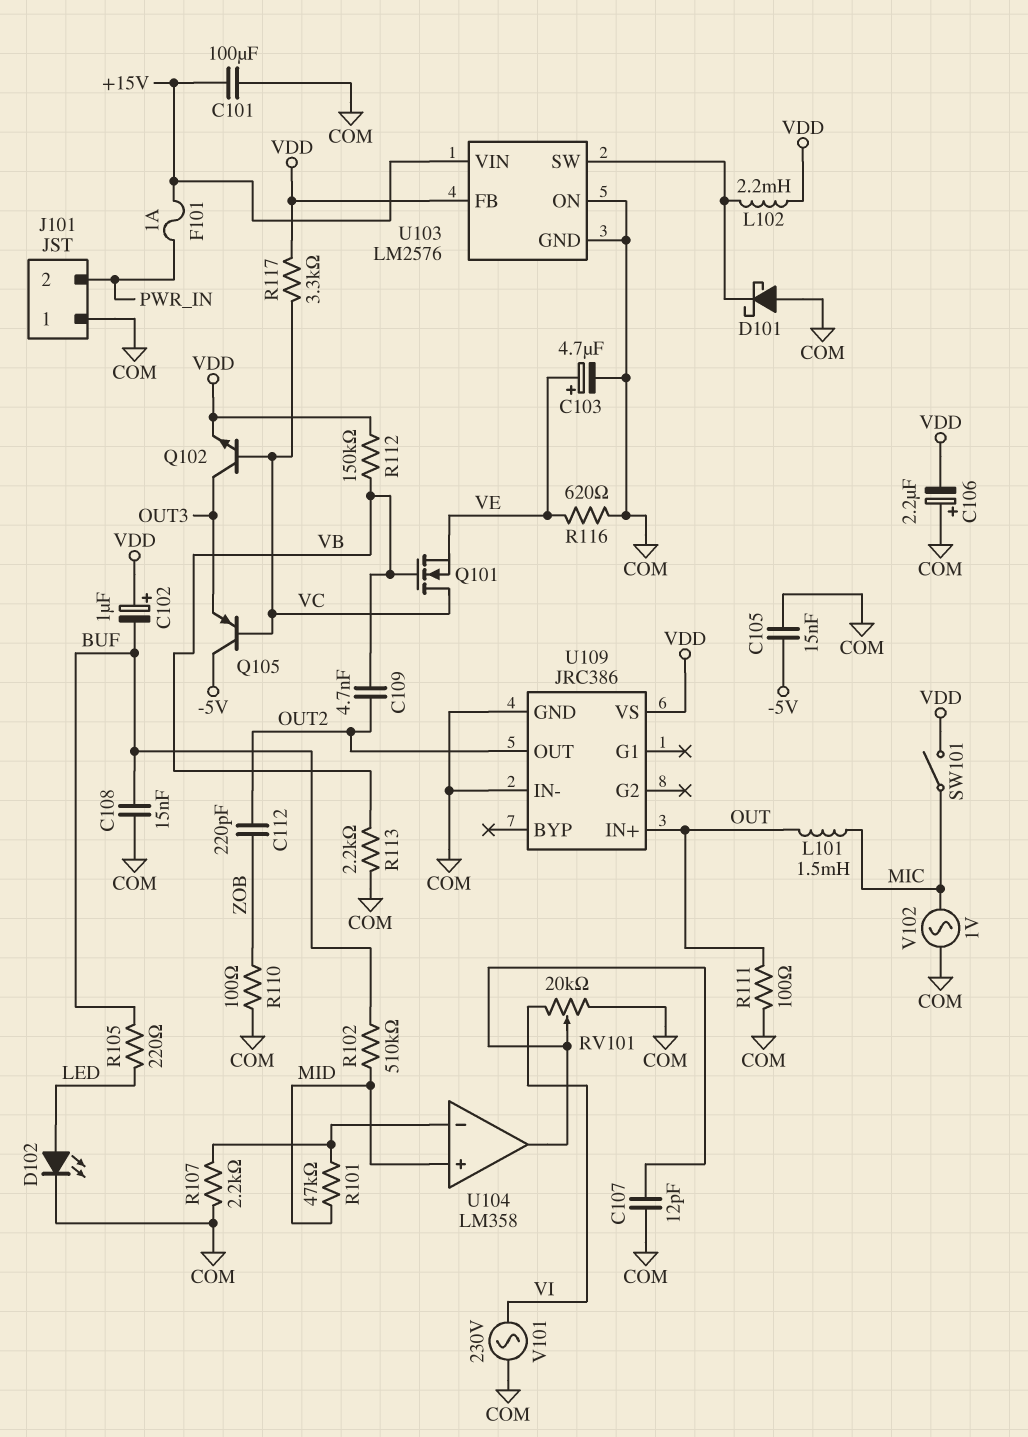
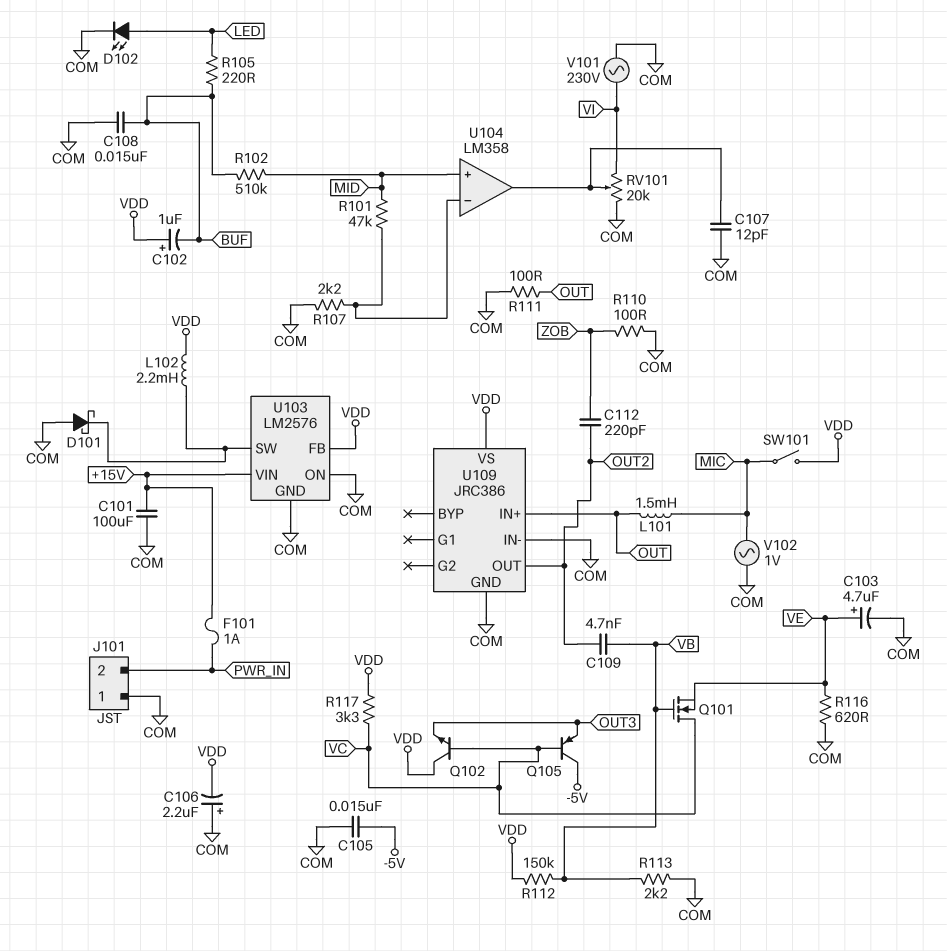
Q102: NPN (B VC, C OUT3, E VDD) -> NPN (B VC, C VDD, E OUT3)

